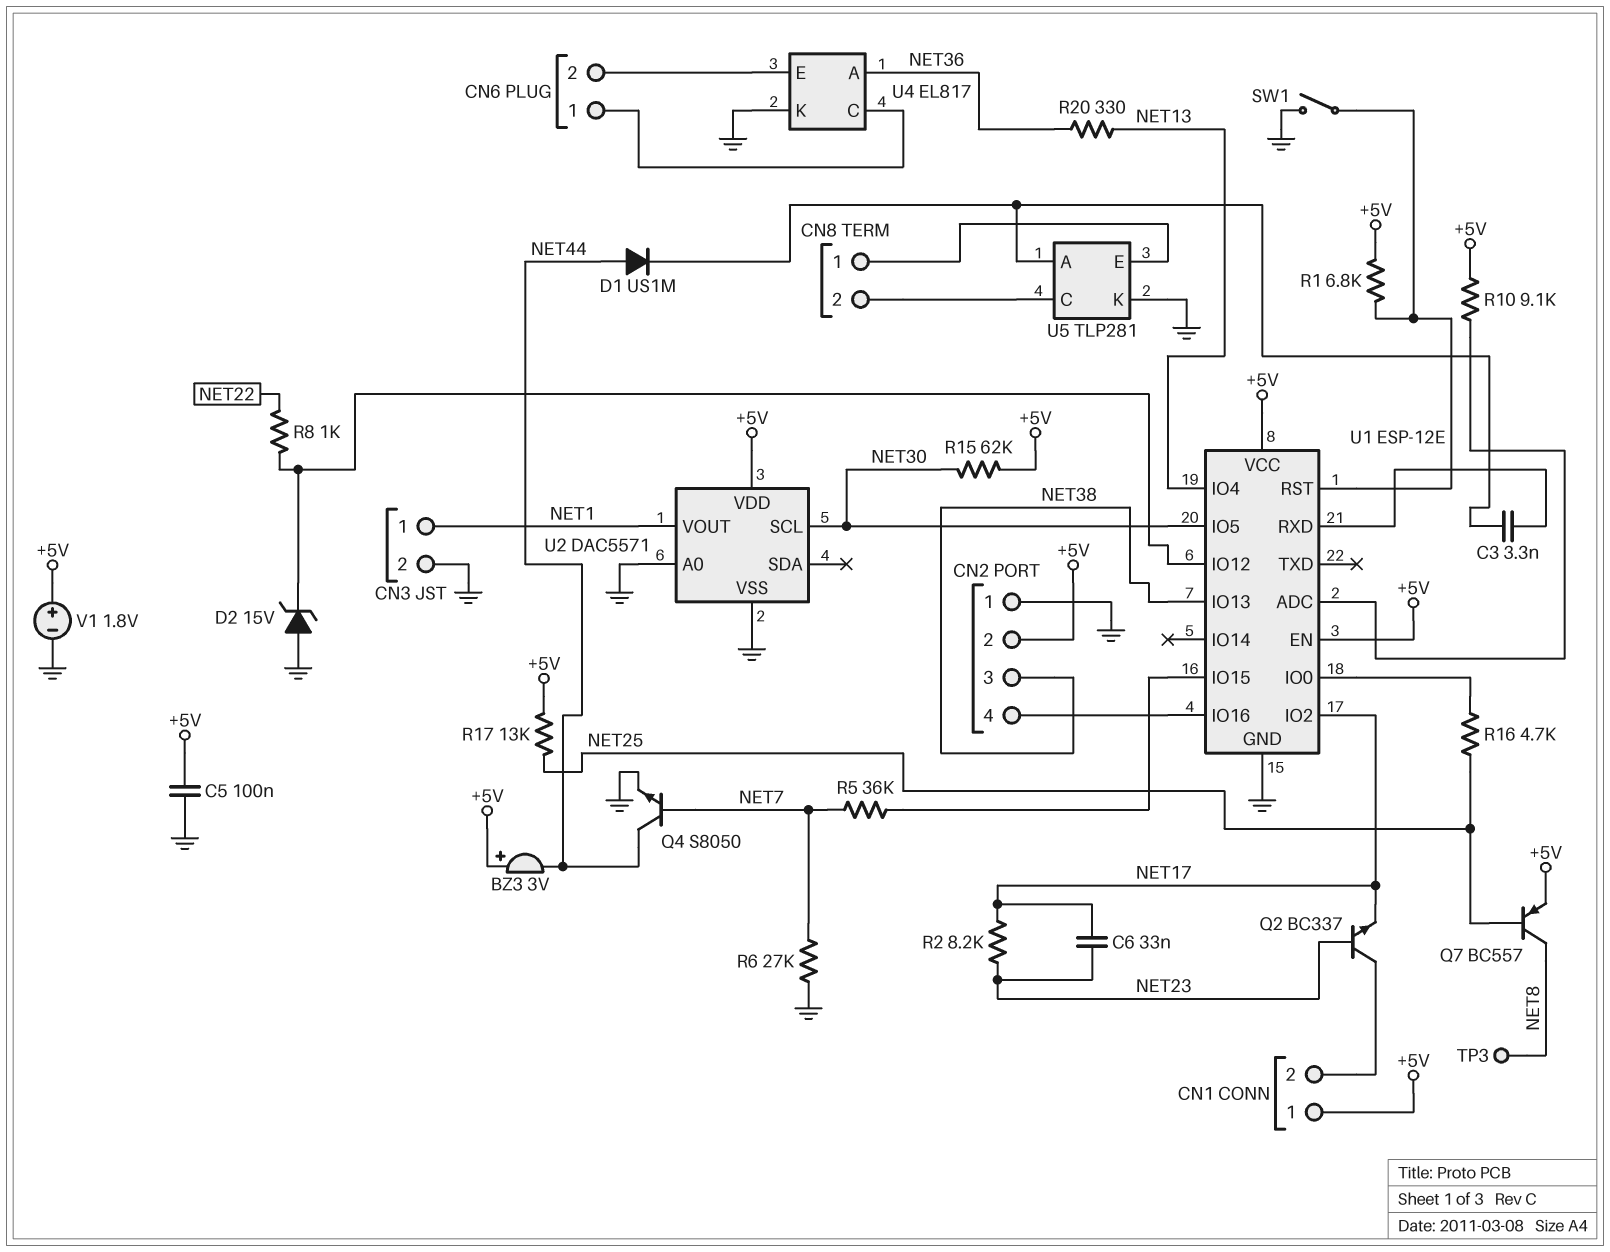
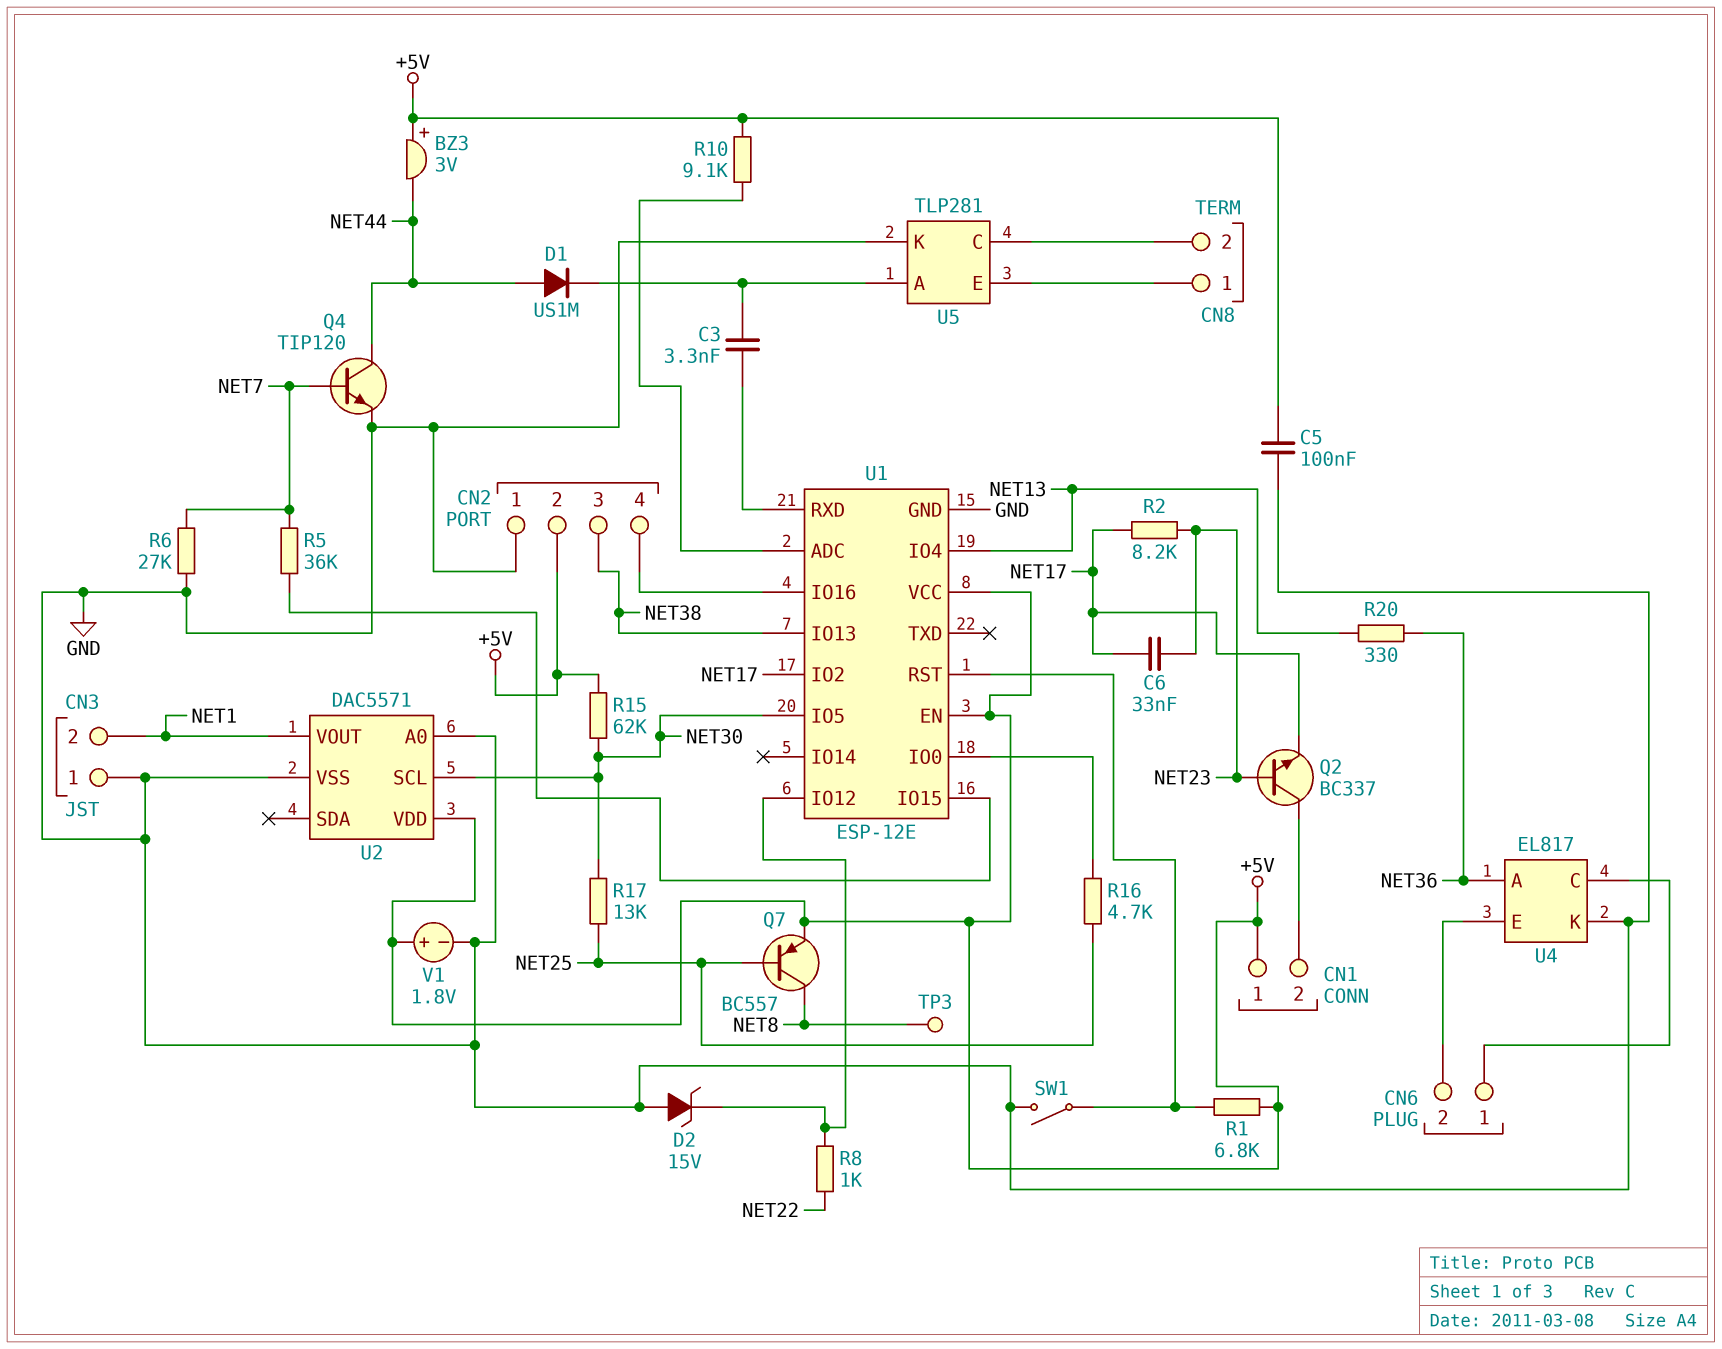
CN3 pin 1: NET1 -> GND
CN3 pin 2: GND -> NET1
Q4: NPN S8050 (B NET7, C NET44, E GND) -> NPN TIP120 (B NET7, C NET44, E GND)
R17: 13k (+5V, NET25) -> 13k (NET25, NET30)

